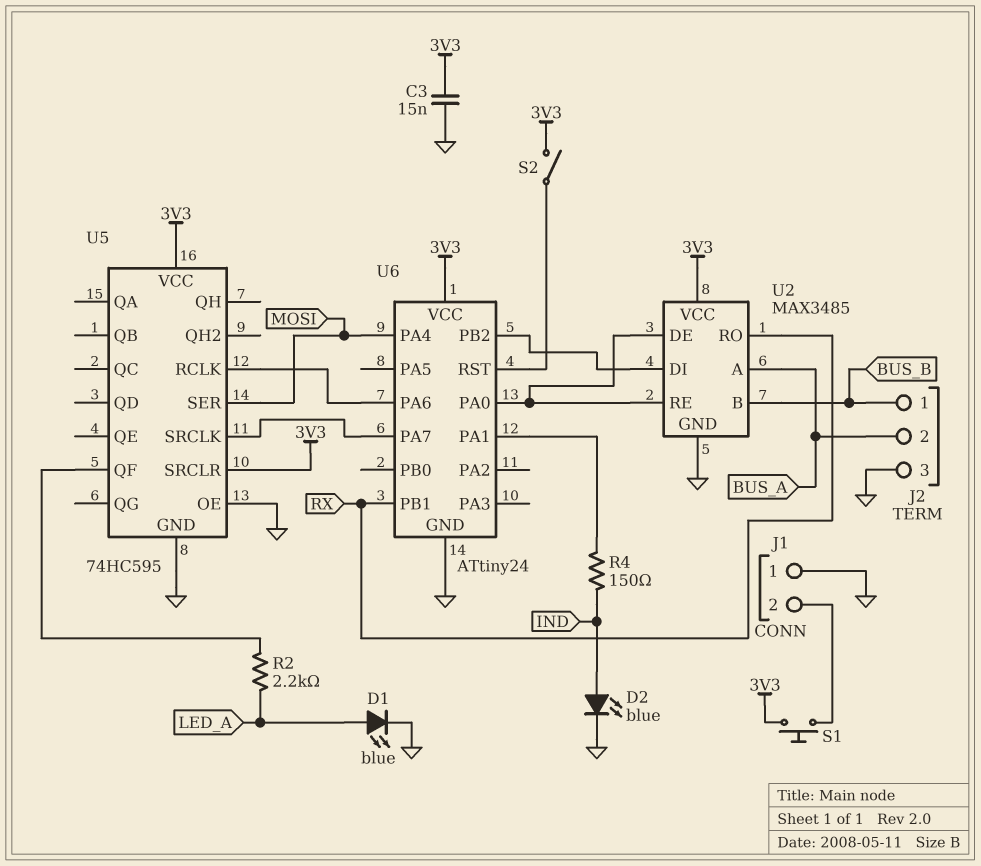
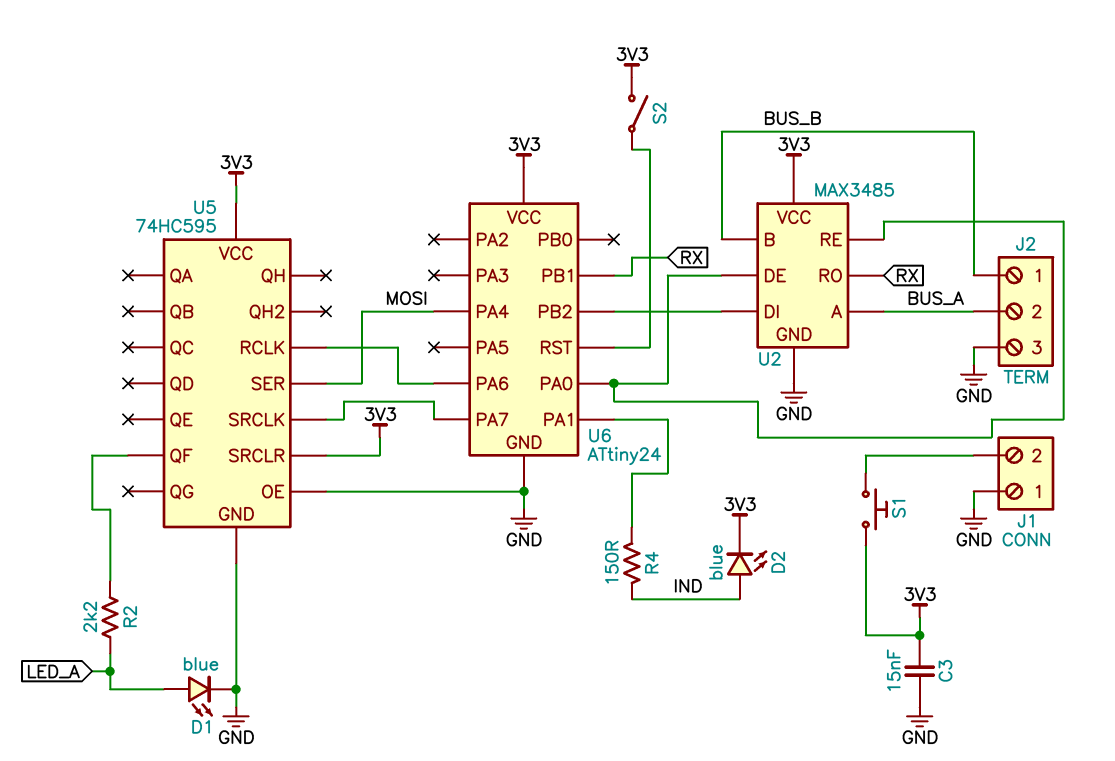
D2: LED blue (A IND, K GND) -> LED blue (A IND, K 3V3)

